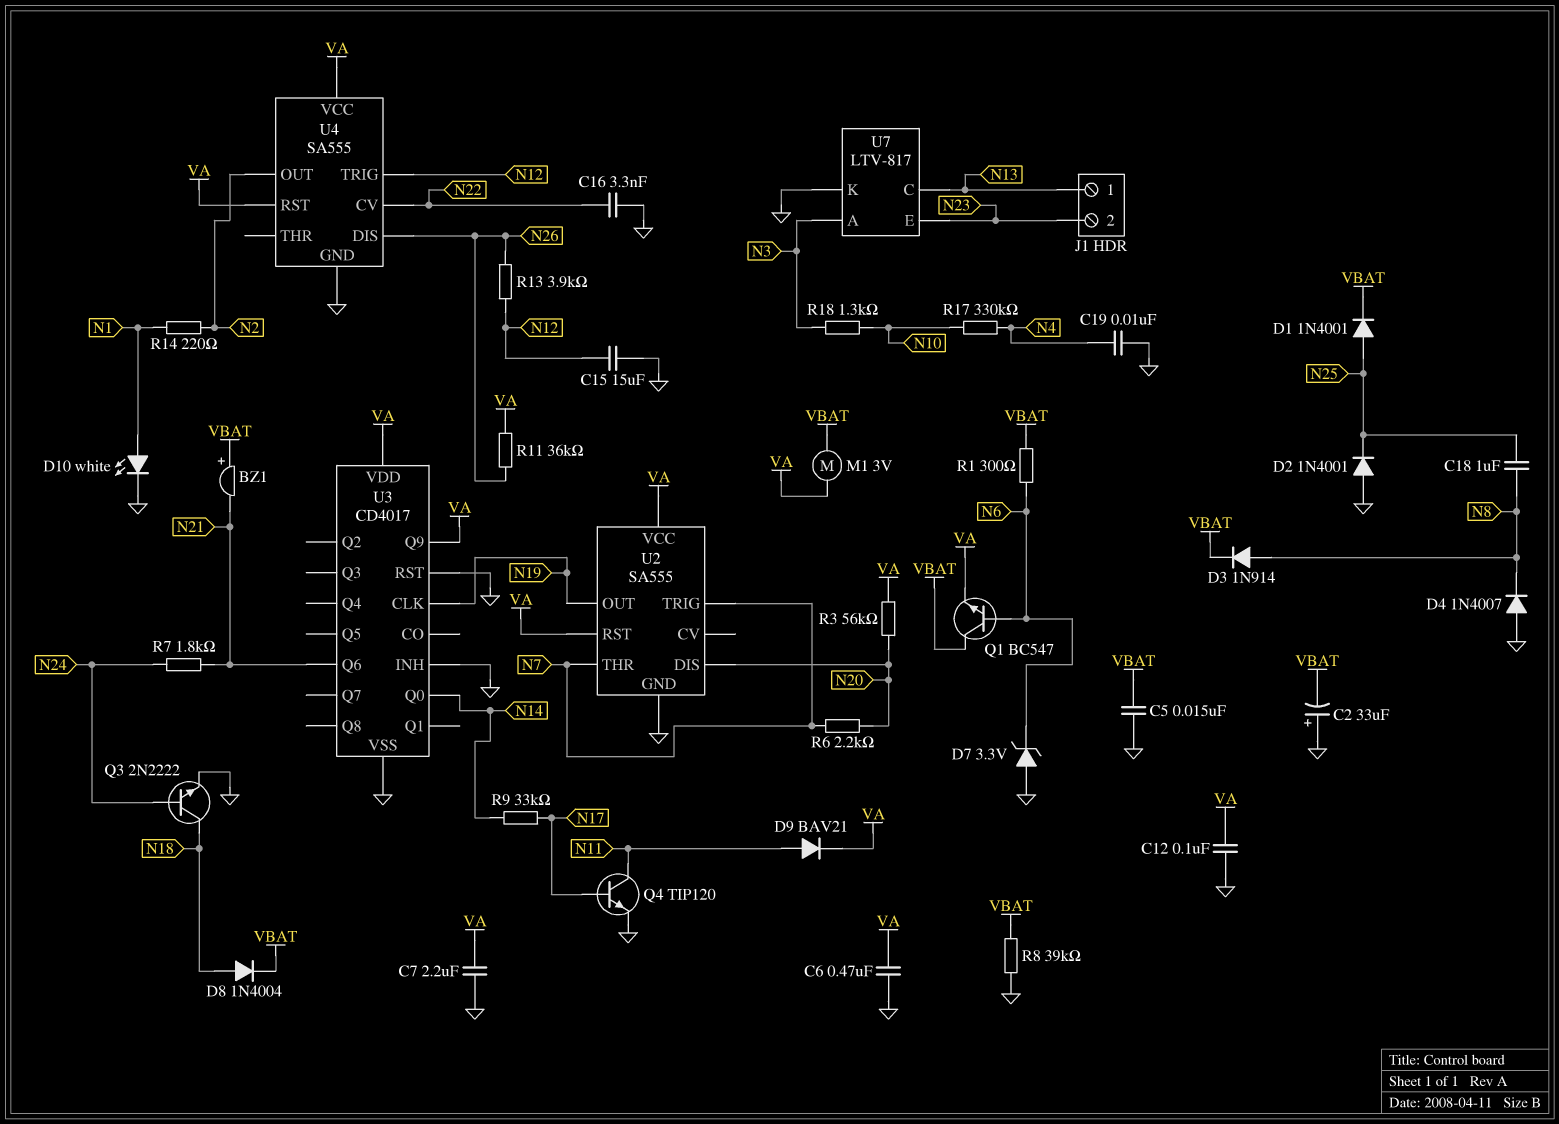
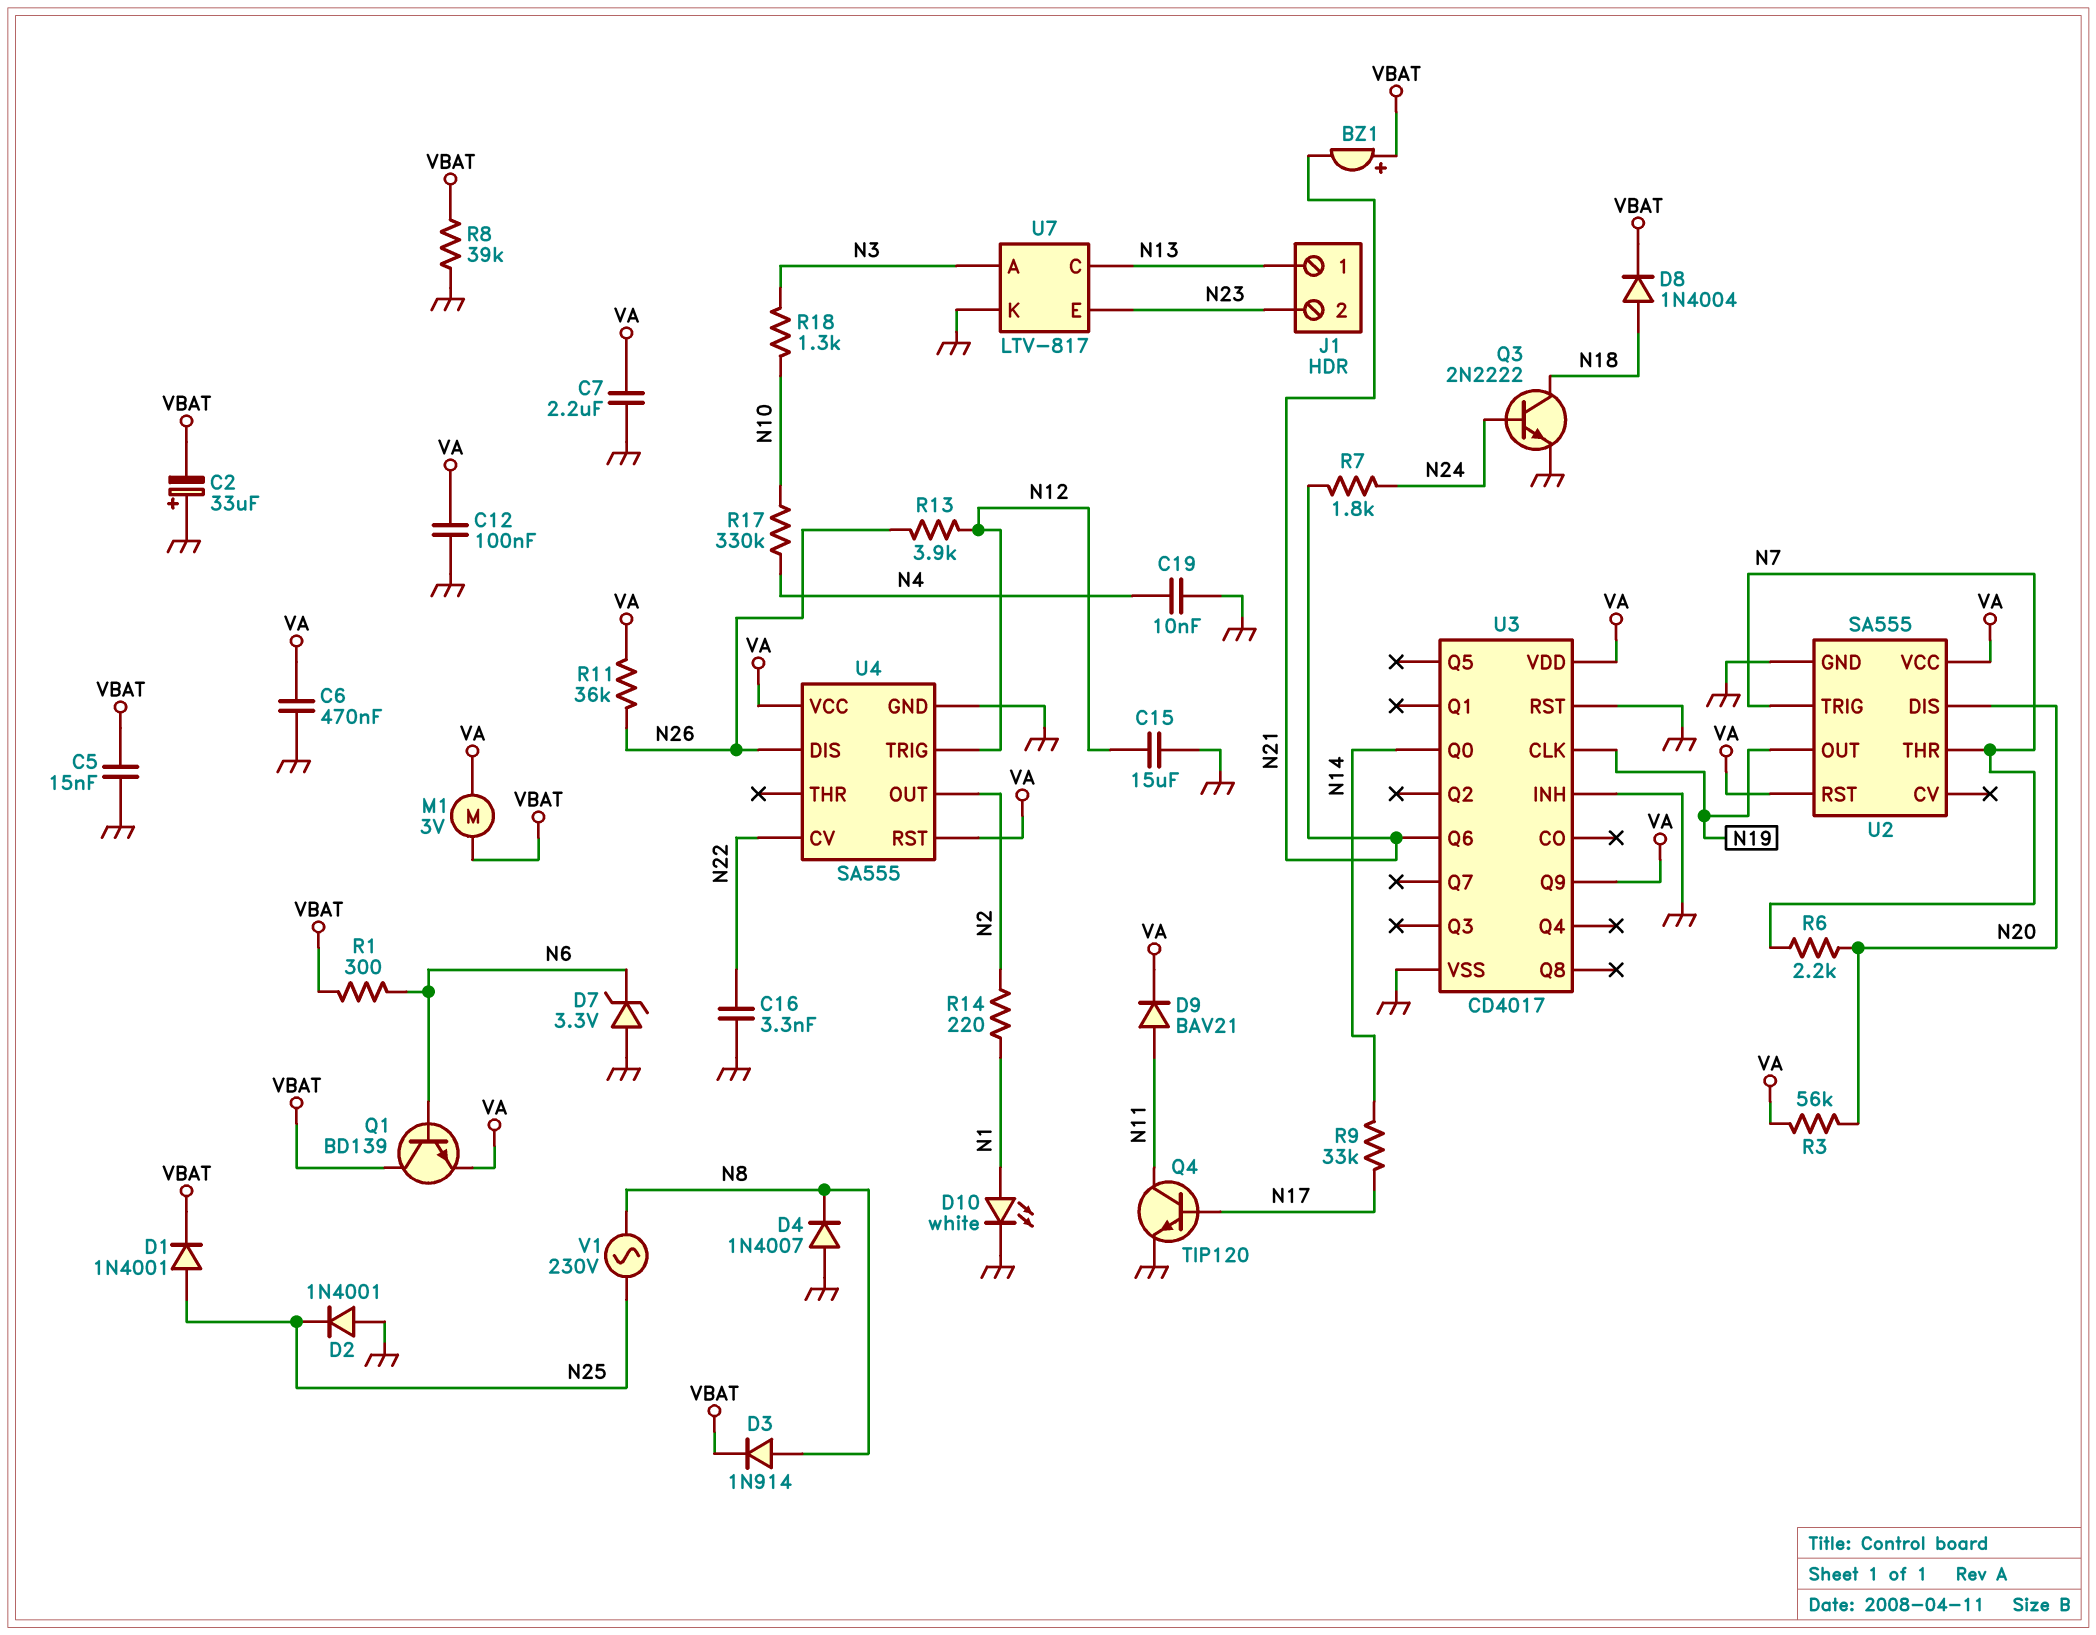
C18: 1uF (N8, N25) -> none
Q1: NPN BC547 (B N6, C VBAT, E VA) -> NPN BD139 (B N6, C VBAT, E VA)
V1: none -> AC 230V (N8, N25)

